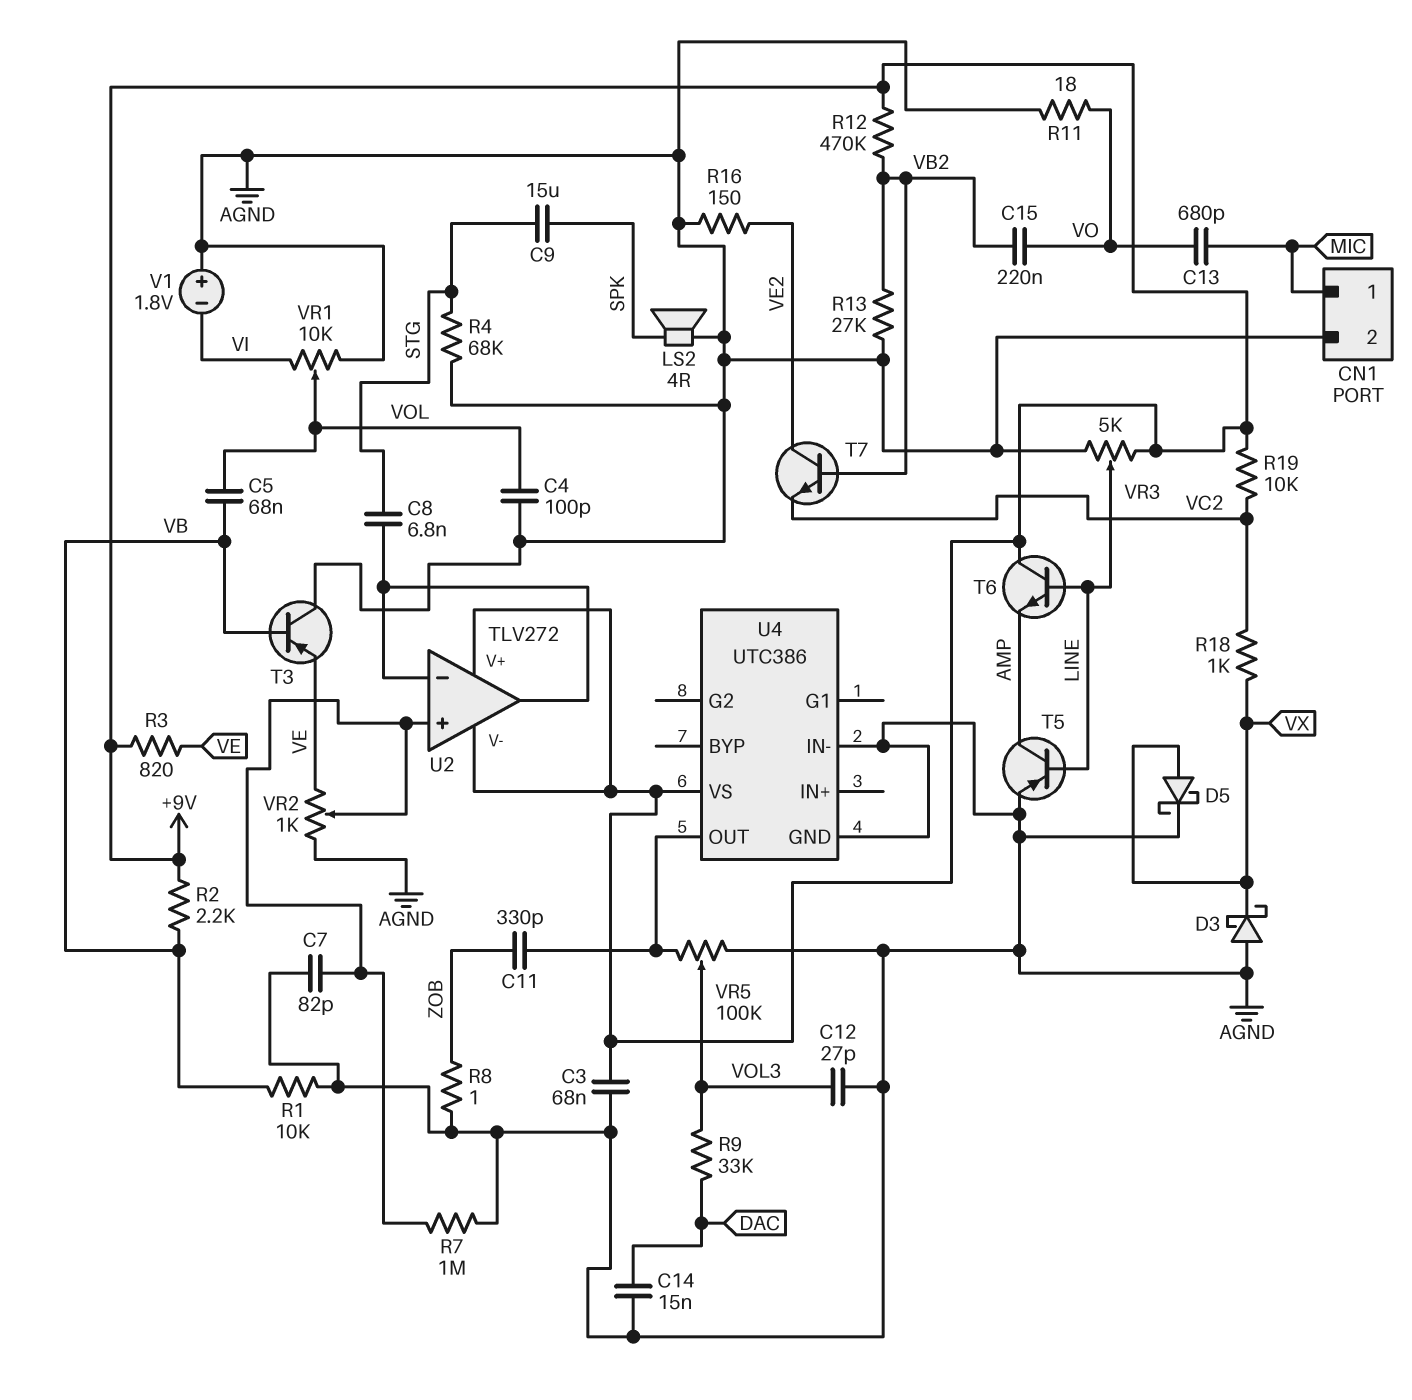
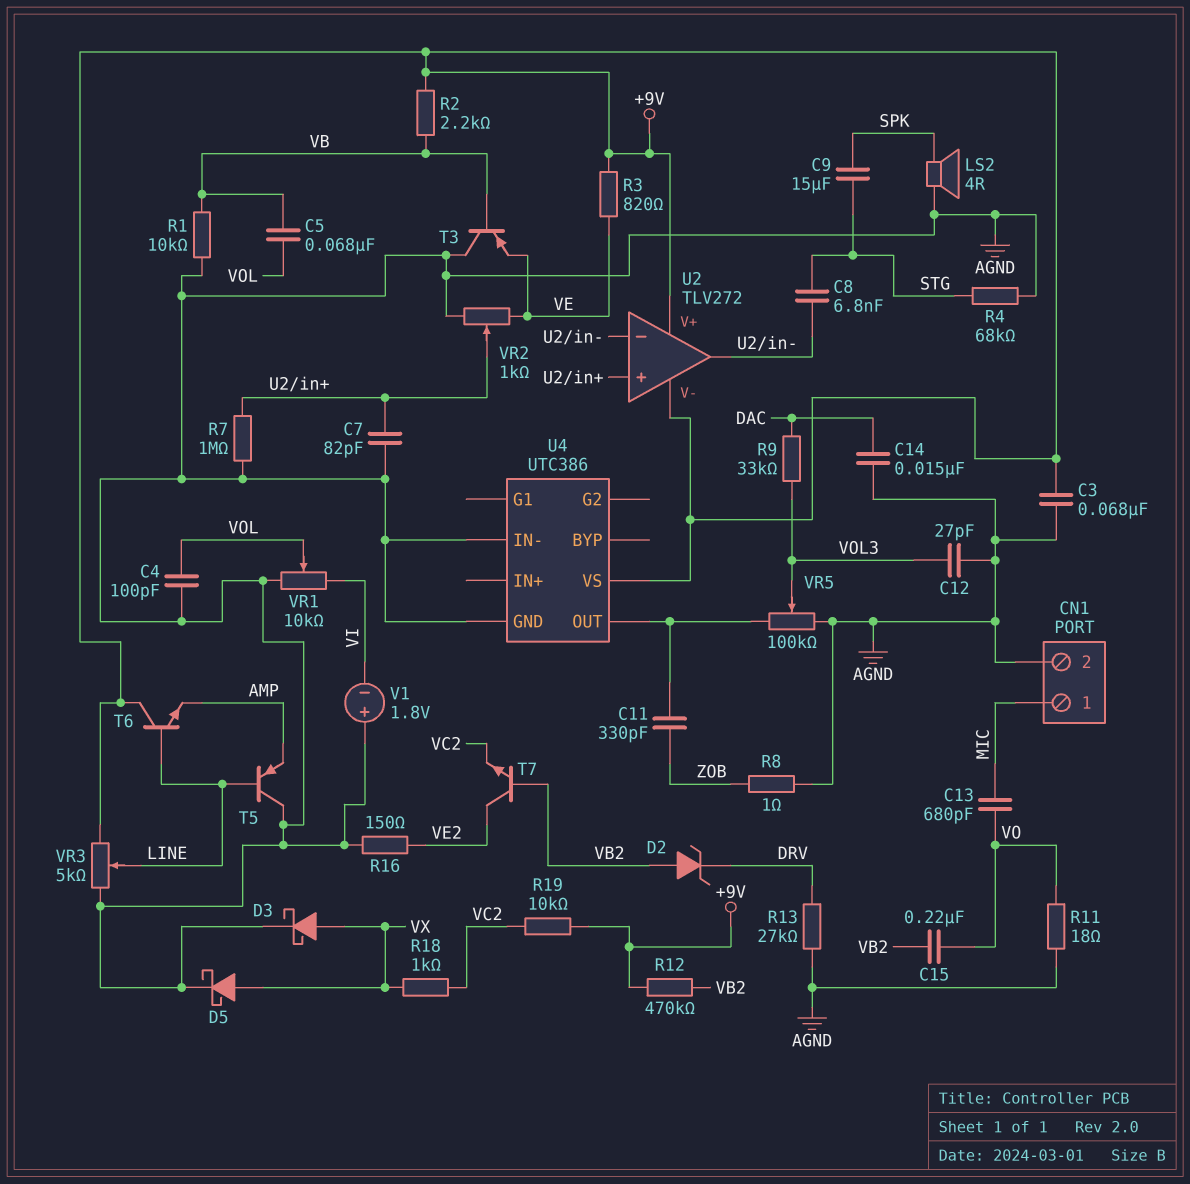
D2: none -> zener (A VB2, K DRV)
D3: schottky (A AGND, K VX) -> schottky (A VX, K AGND)
R13: 27k (AGND, VB2) -> 27k (AGND, DRV)
T5: PNP (B LINE, C AMP, E AGND) -> PNP (B LINE, C AGND, E AMP)

